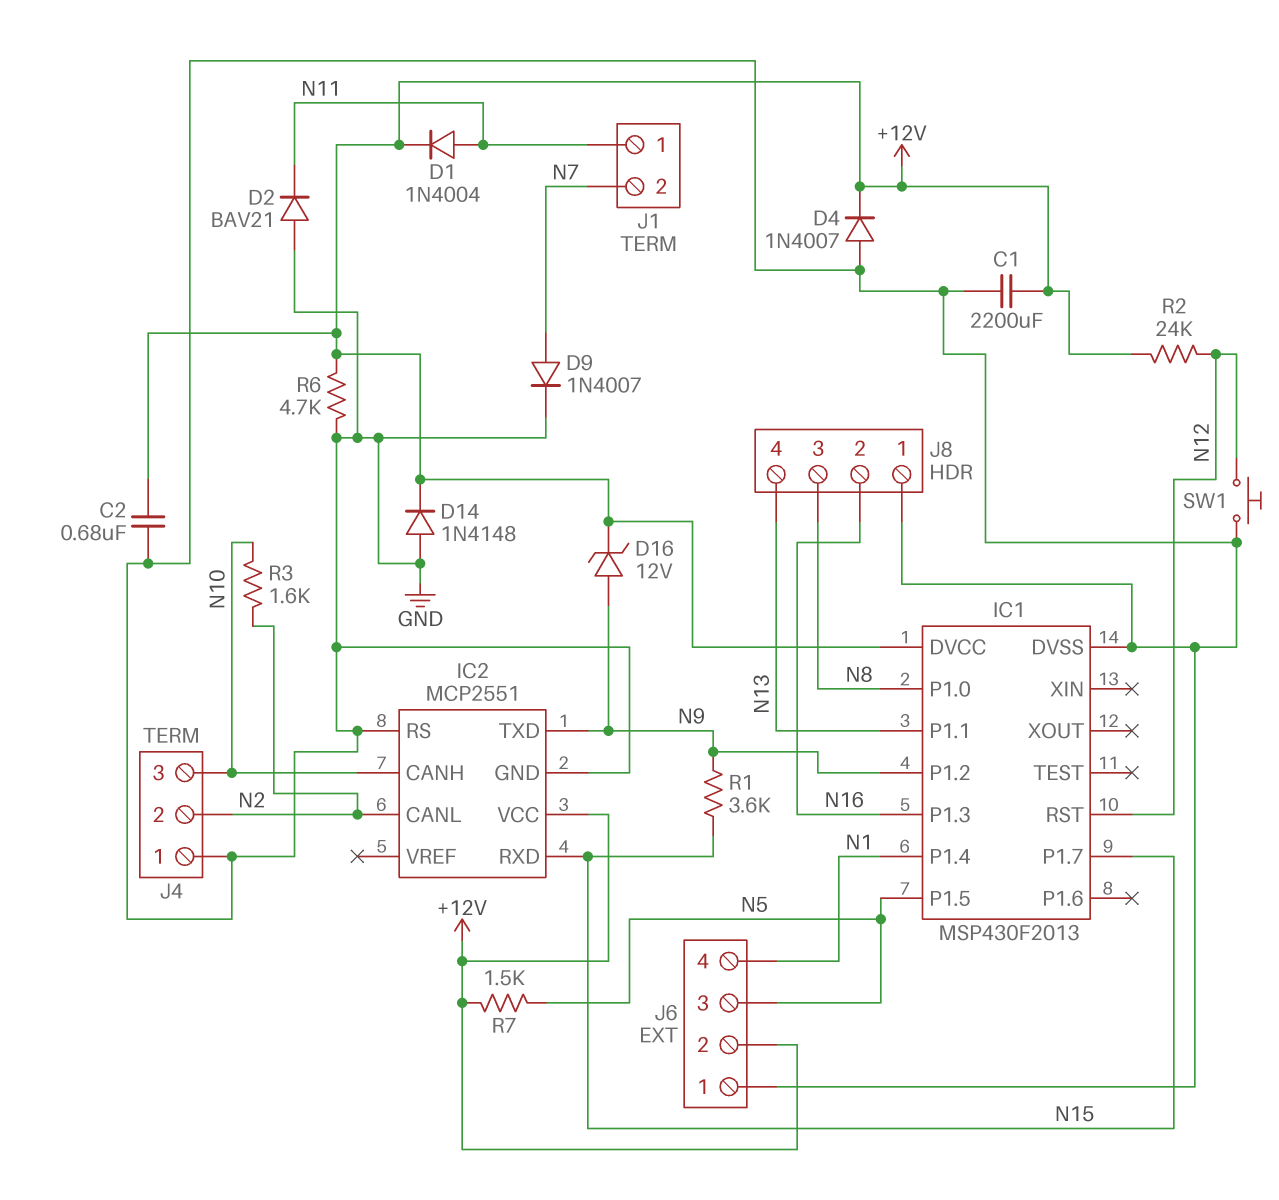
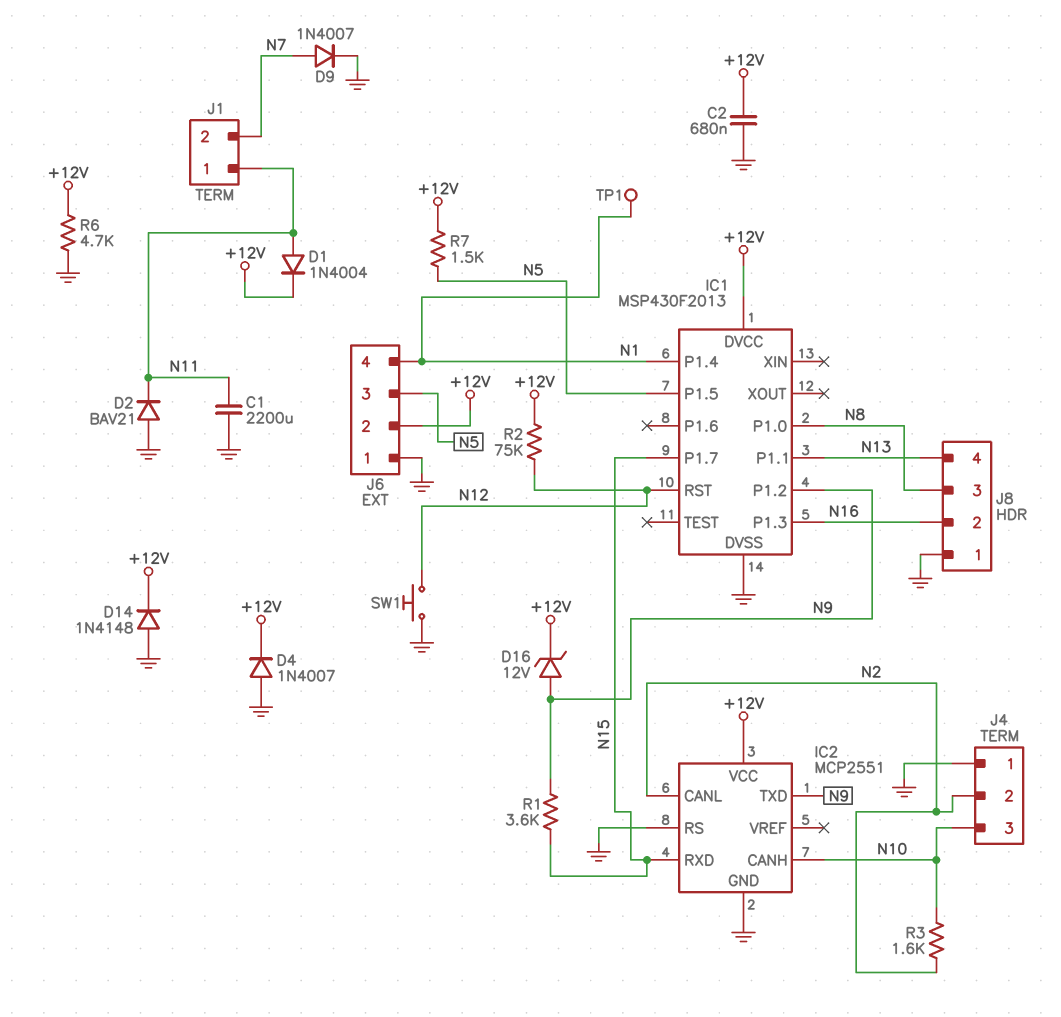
C1: 2200uF (+12V, GND) -> 2200uF (GND, N11)
R2: 24k (+12V, N12) -> 75k (+12V, N12)
TP1: none -> test point (N1)

